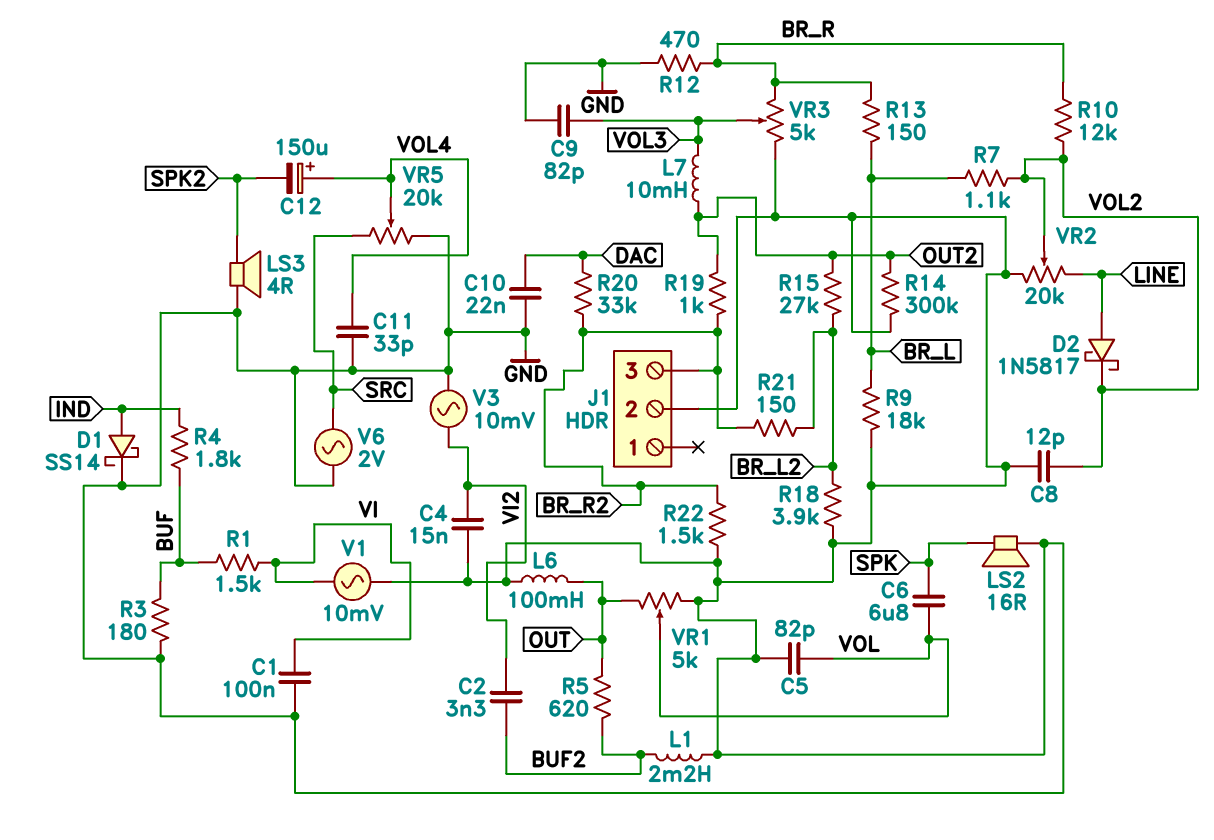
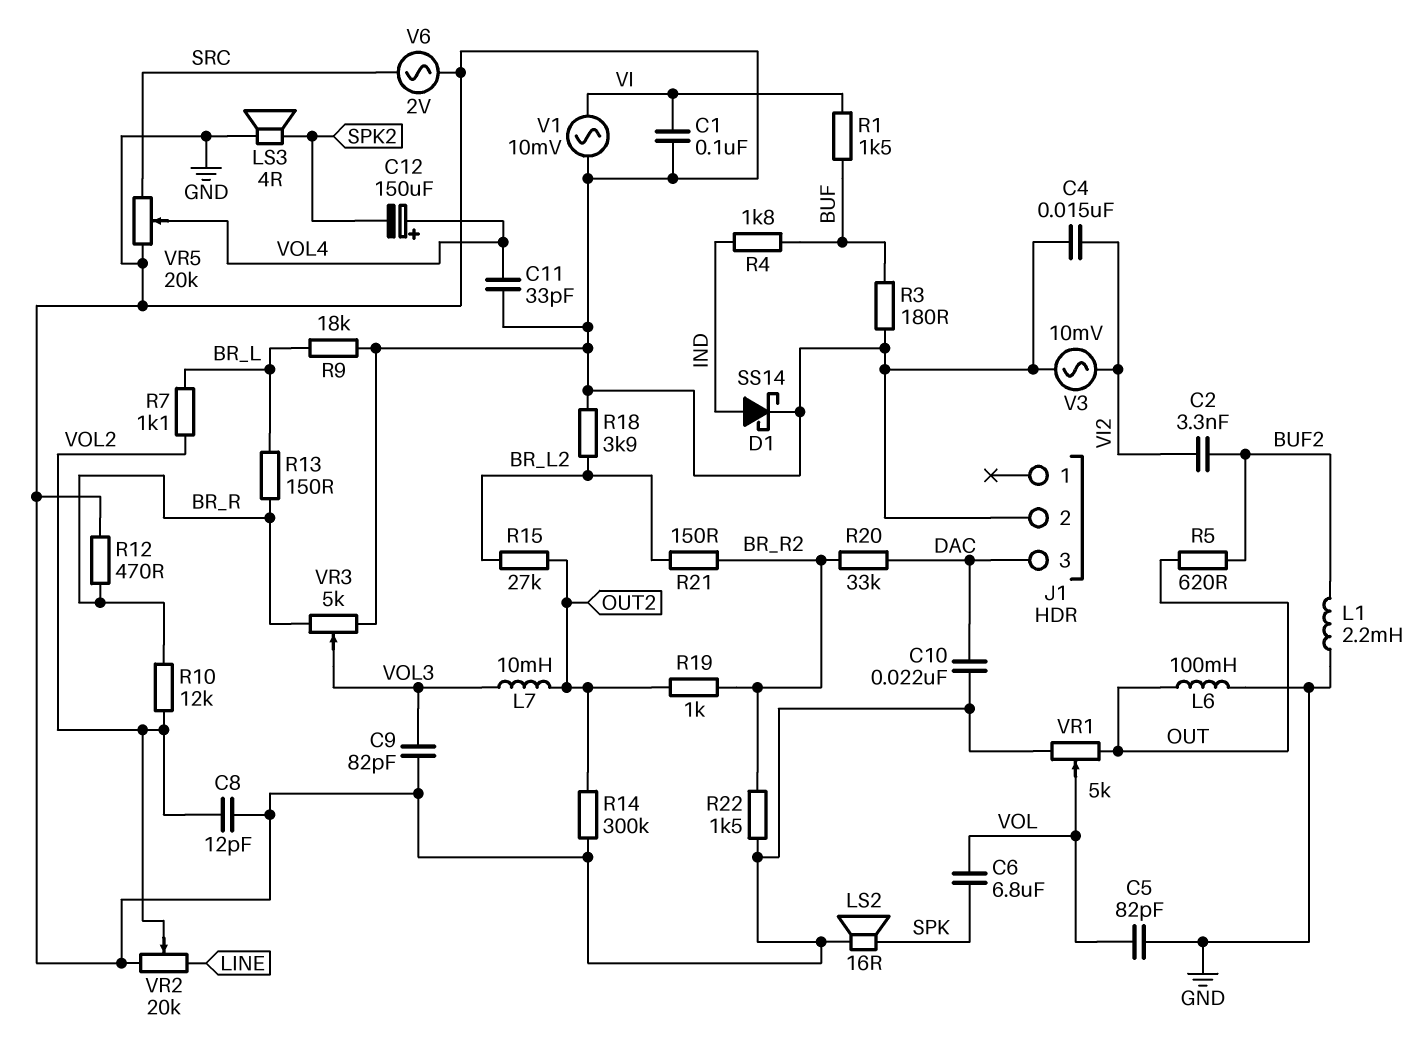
D2: schottky 1N5817 (A LINE, K VOL2) -> none
J1 pin 3: BR_R2 -> DAC

